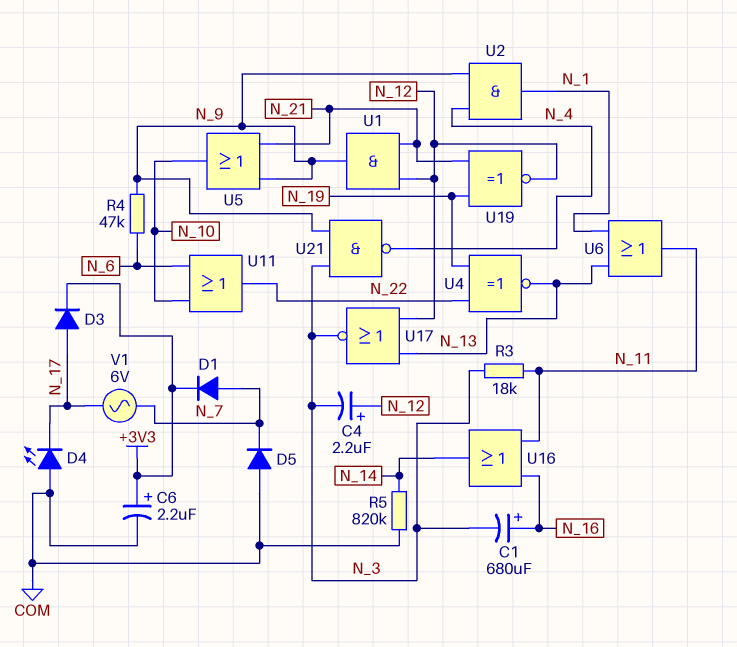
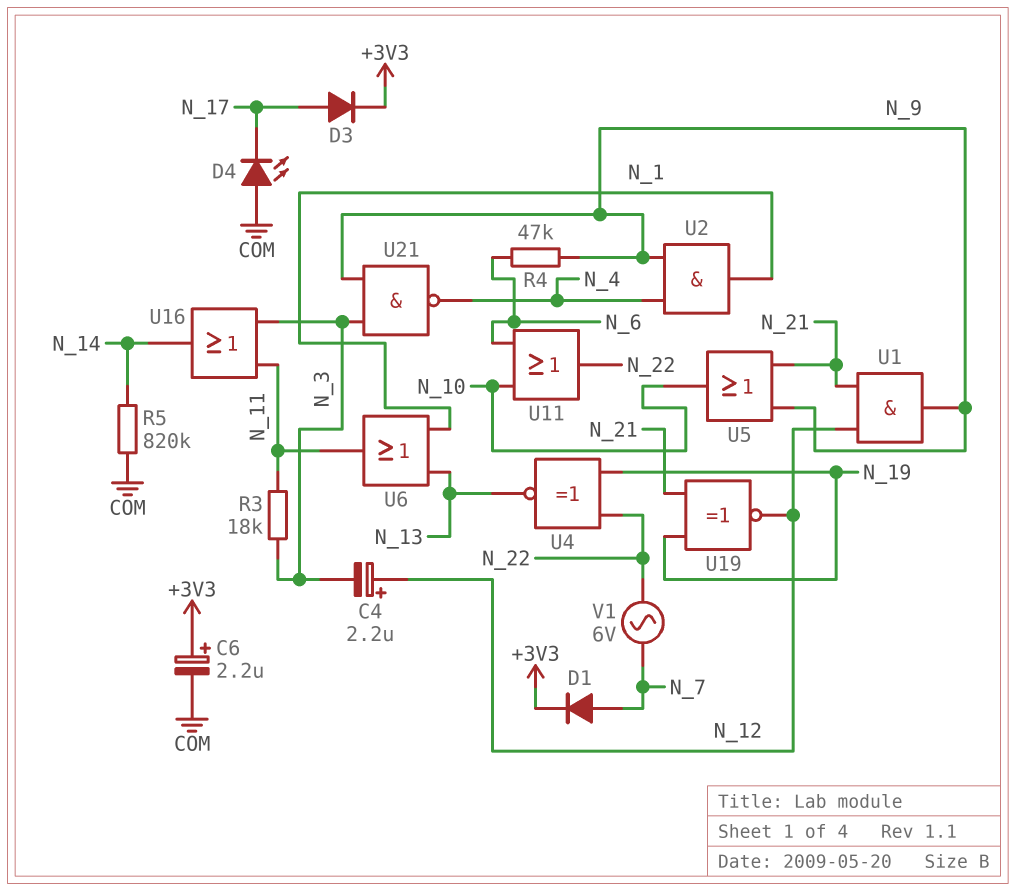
C1: 680uF (plus N_16, minus N_3) -> none
D5: diode (A COM, K N_7) -> none
U16: OR (in N_11, in N_16, out N_14) -> OR (in N_3, in N_11, out N_14)
U17: NOR (in N_12, in N_13, out N_3) -> none
V1: AC 6V (N_7, N_17) -> AC 6V (N_7, N_22)

